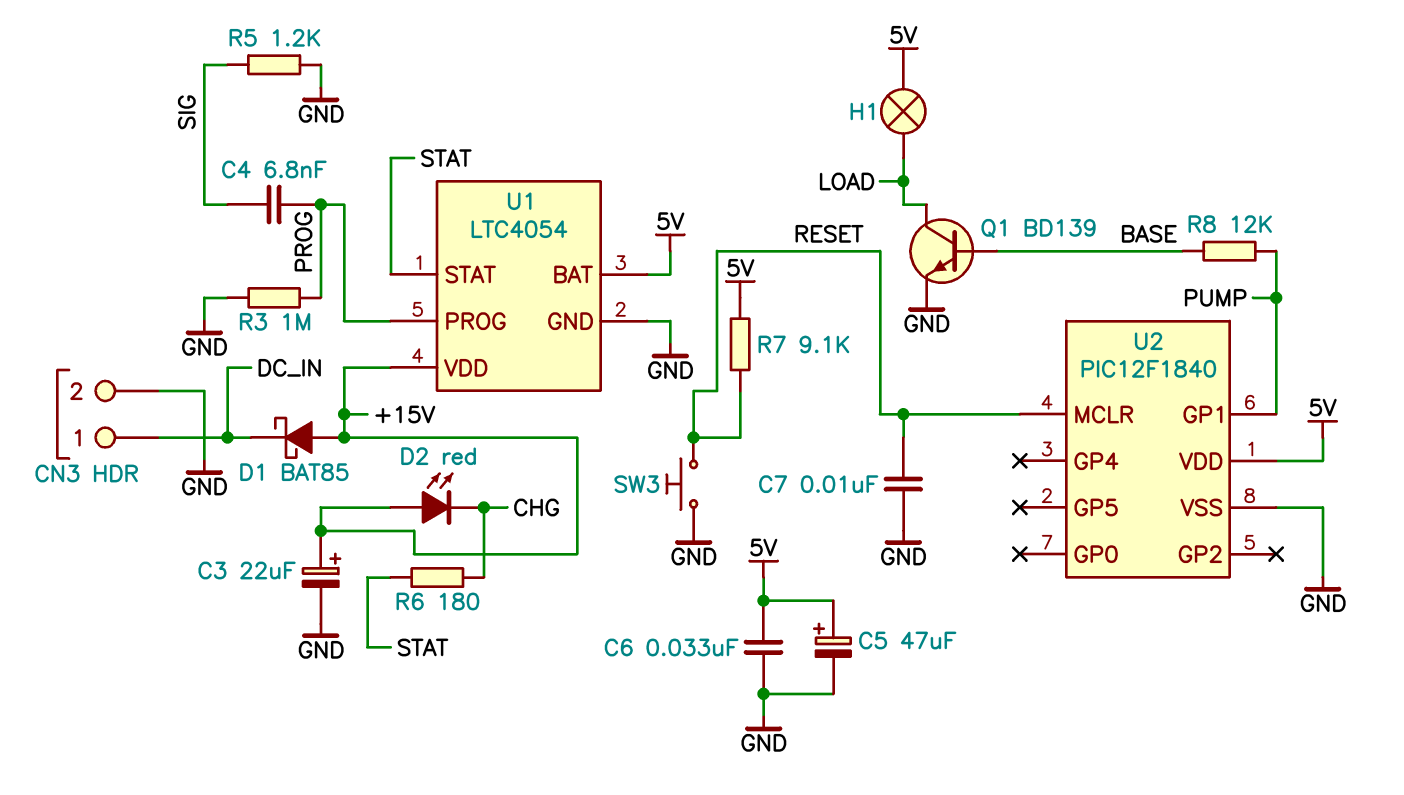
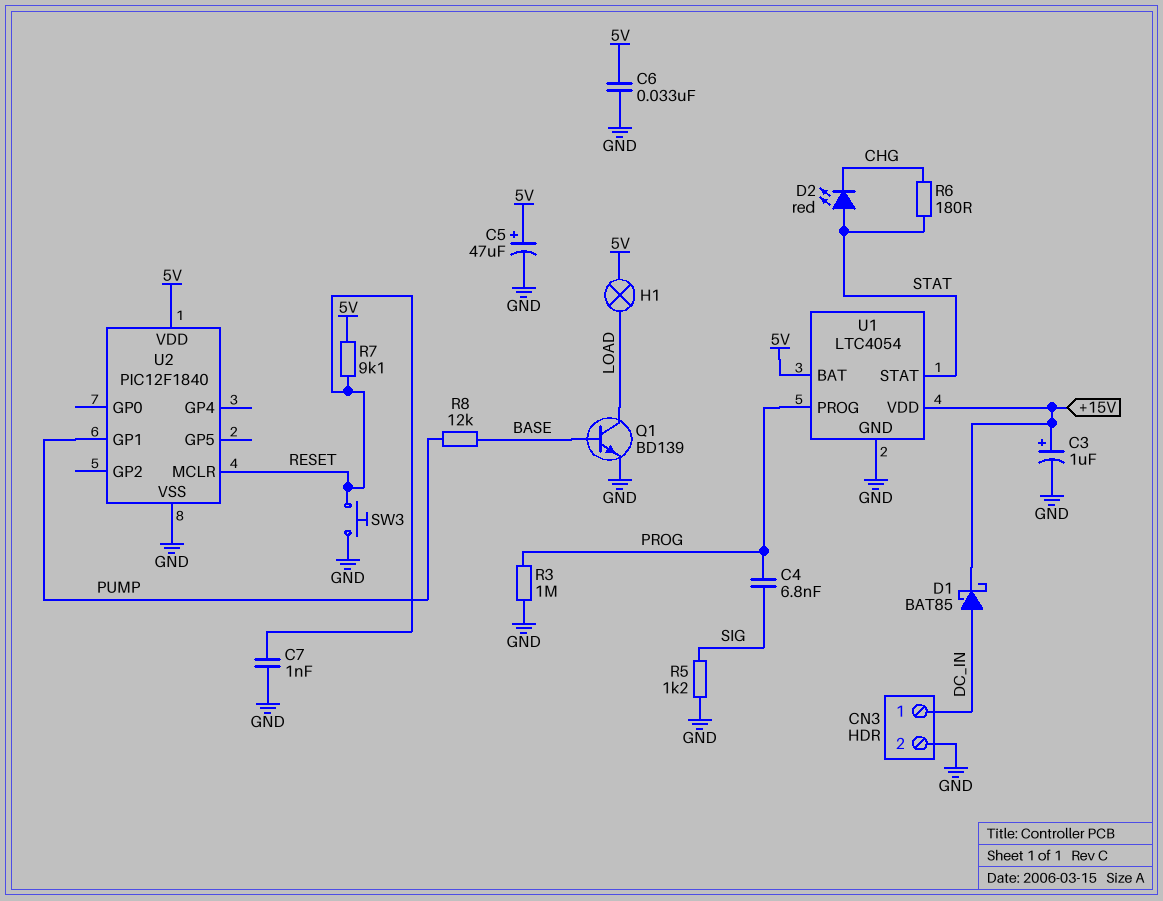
C3: 22uF (plus +15V, minus GND) -> 1uF (plus +15V, minus GND)
C7: 10nF (GND, RESET) -> 1nF (GND, RESET)
D1: schottky BAT85 (A +15V, K DC_IN) -> schottky BAT85 (A DC_IN, K +15V)
D2: LED red (A +15V, K CHG) -> LED red (A STAT, K CHG)

